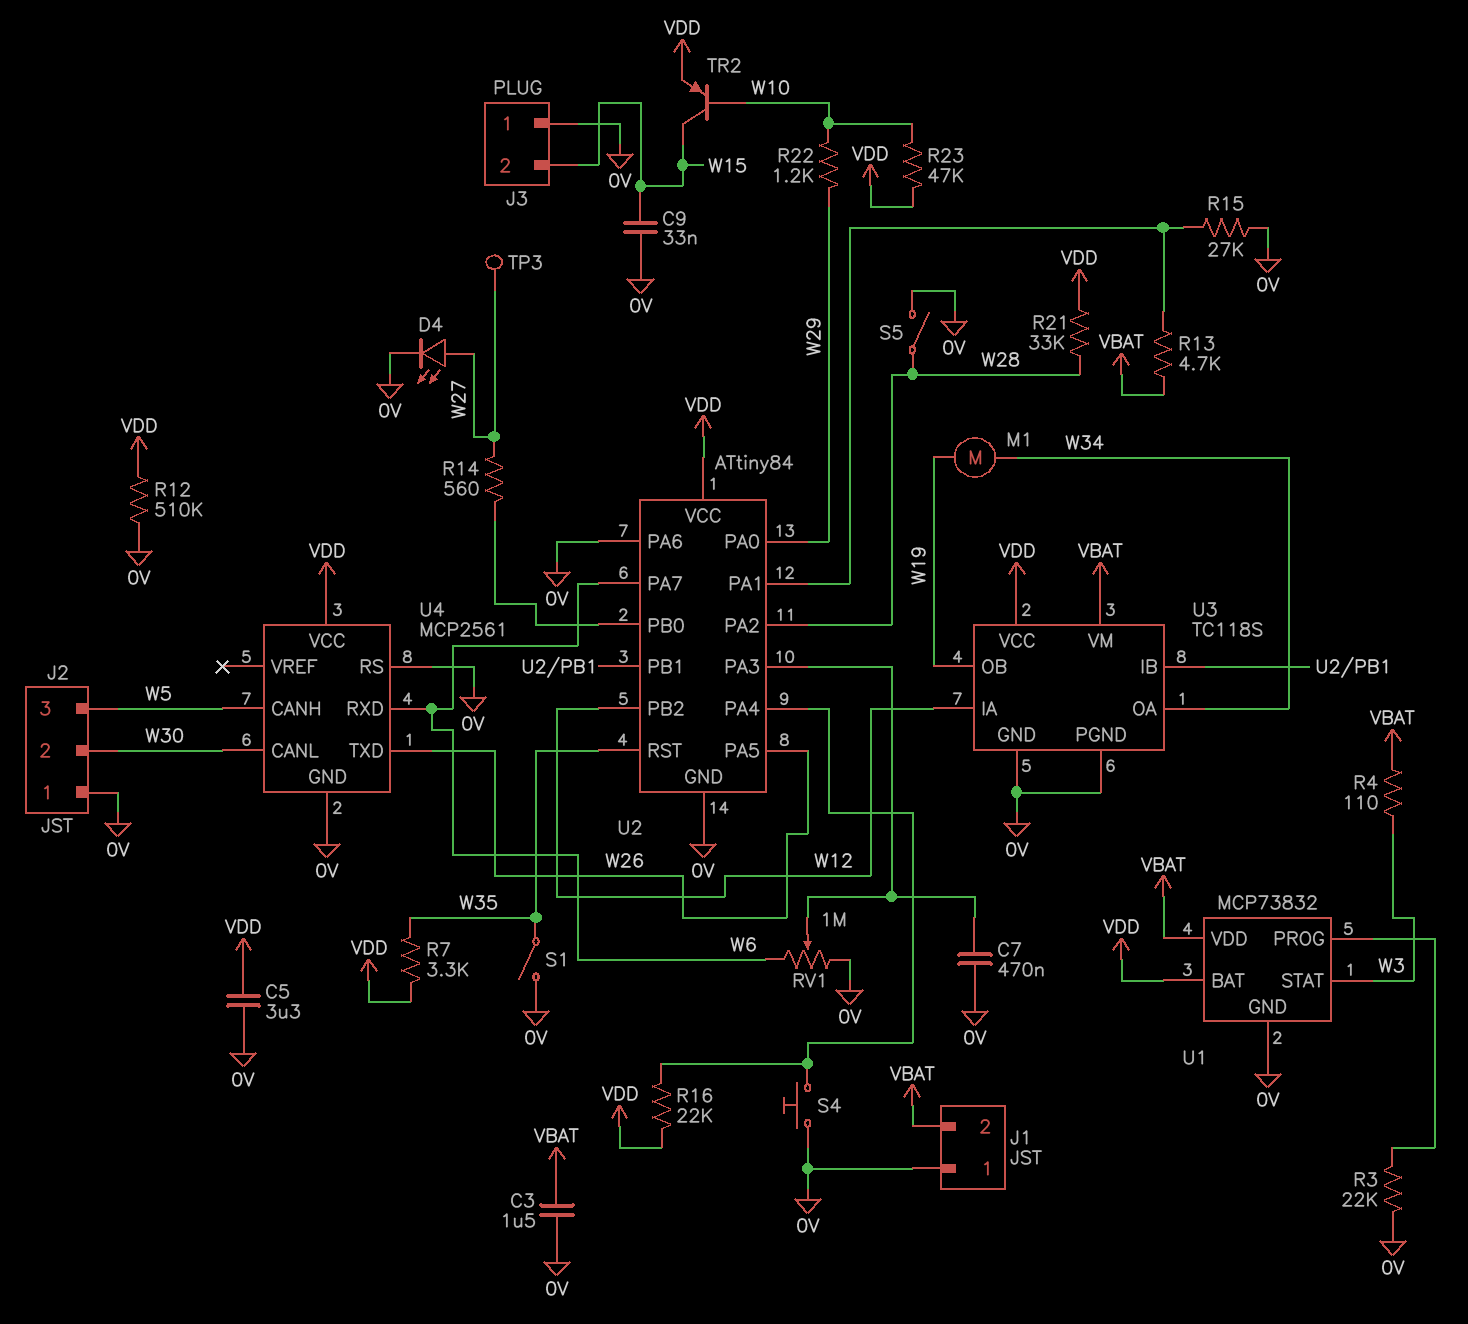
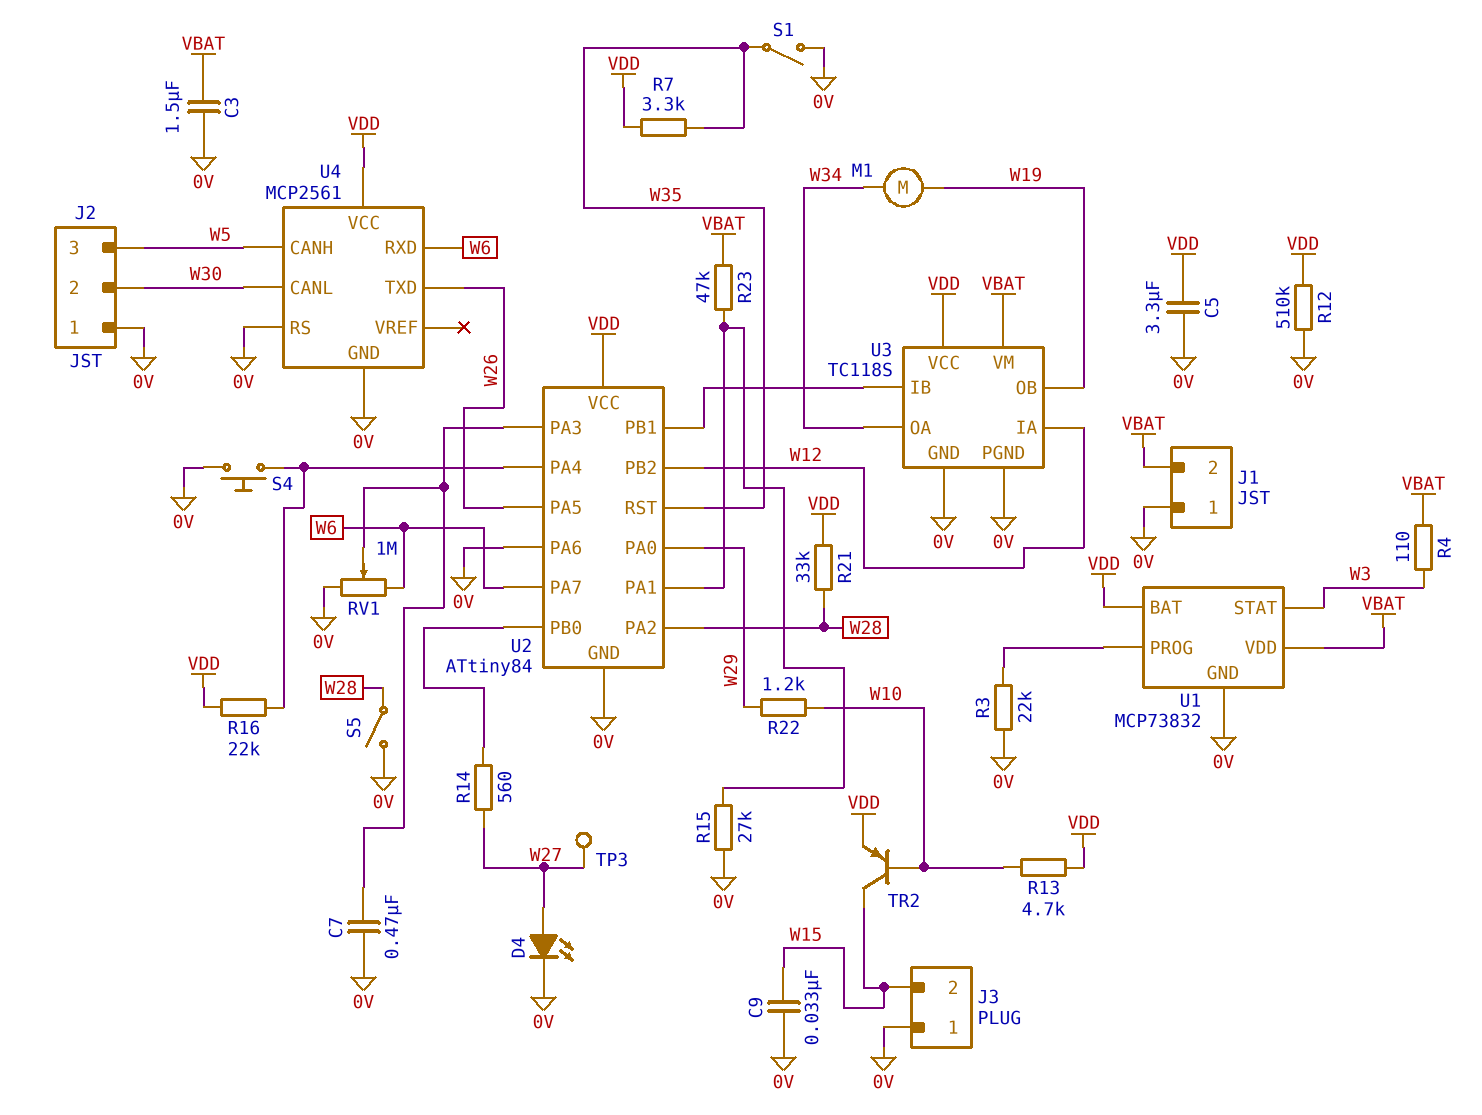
R13: 4.7k (U2/PA1, VBAT) -> 4.7k (VDD, W10)
R23: 47k (VDD, W10) -> 47k (U2/PA1, VBAT)

